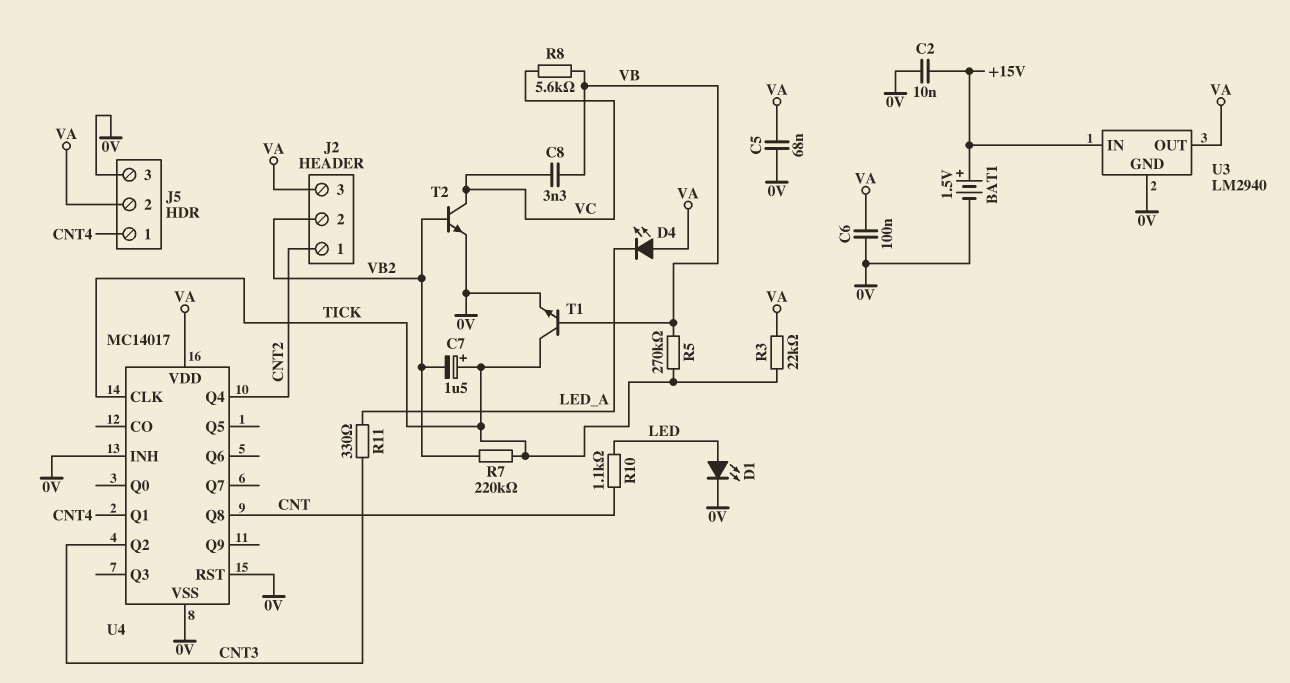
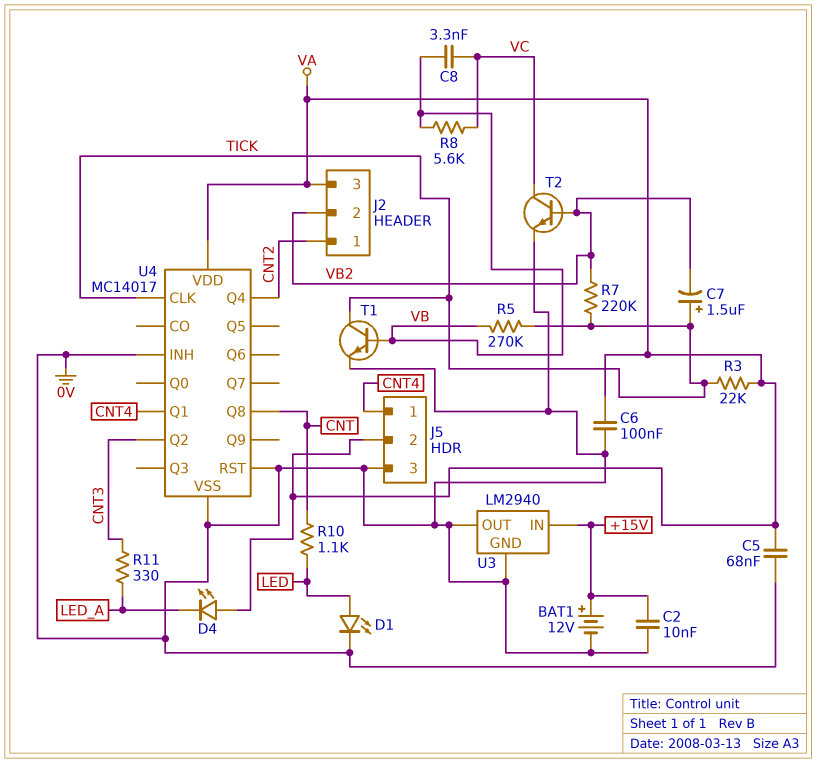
BAT1: 1.5V (plus +15V, minus 0V) -> 12V (plus +15V, minus 0V)
U3 pin OUT: VA -> 0V

